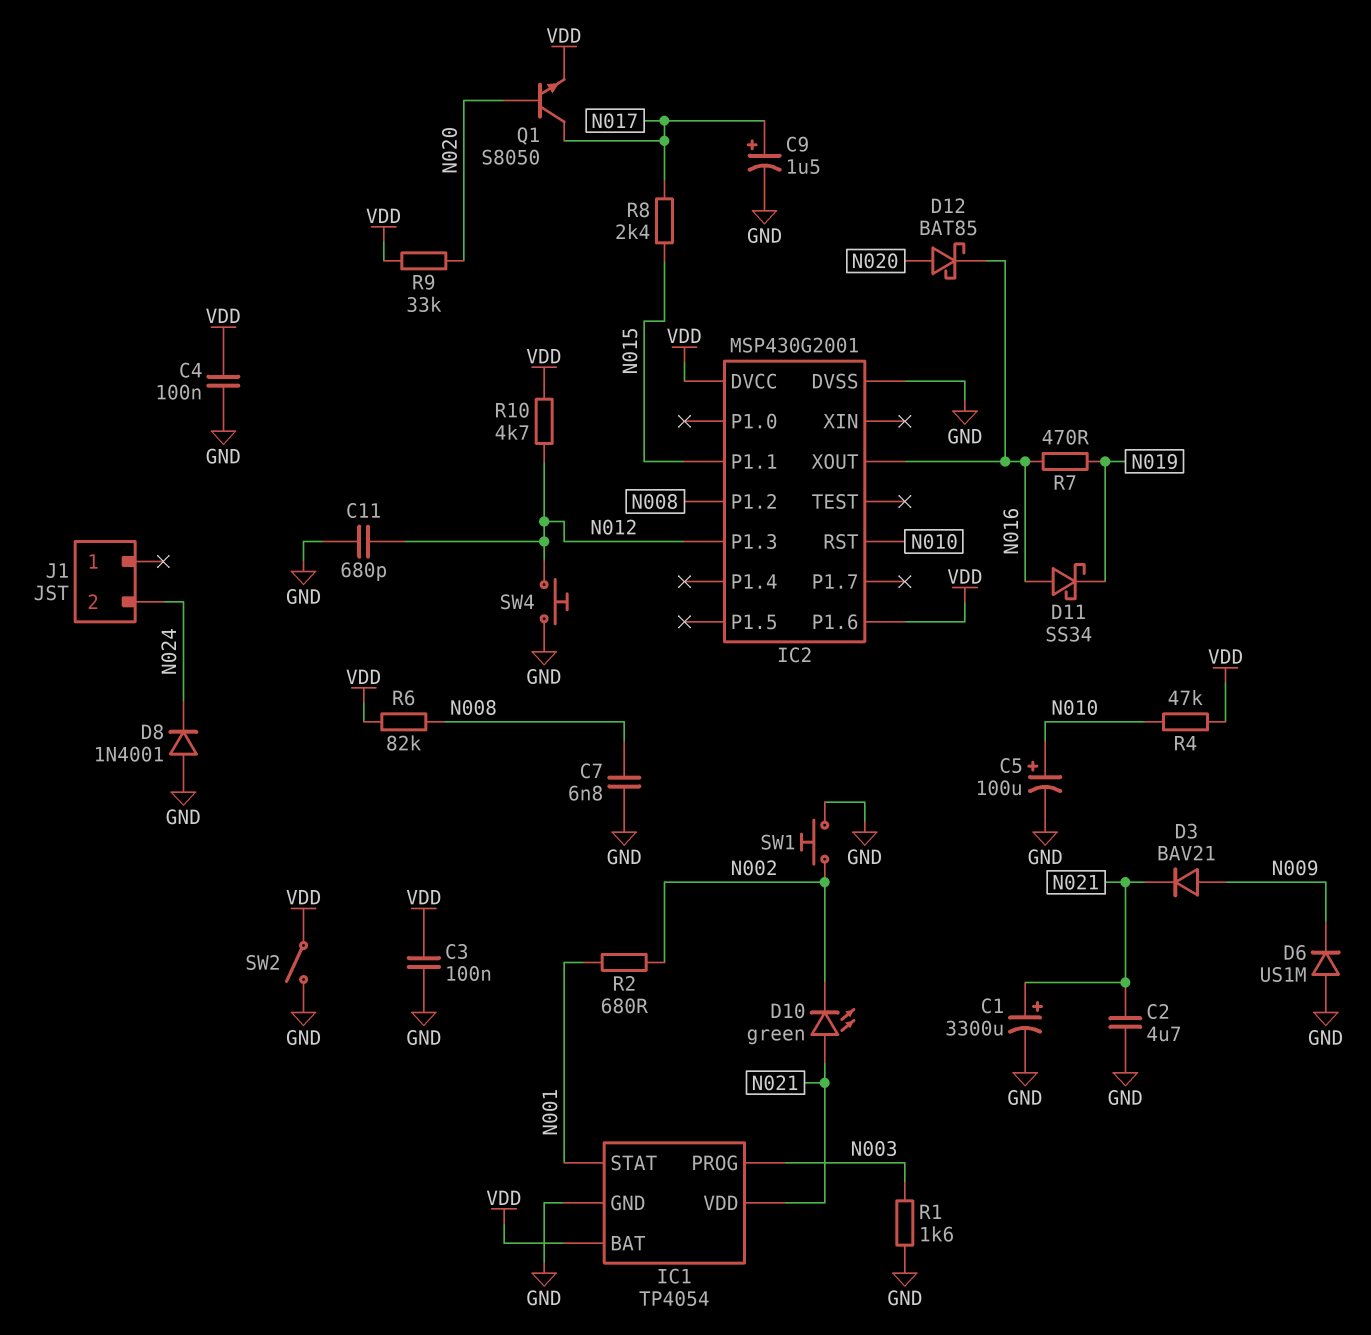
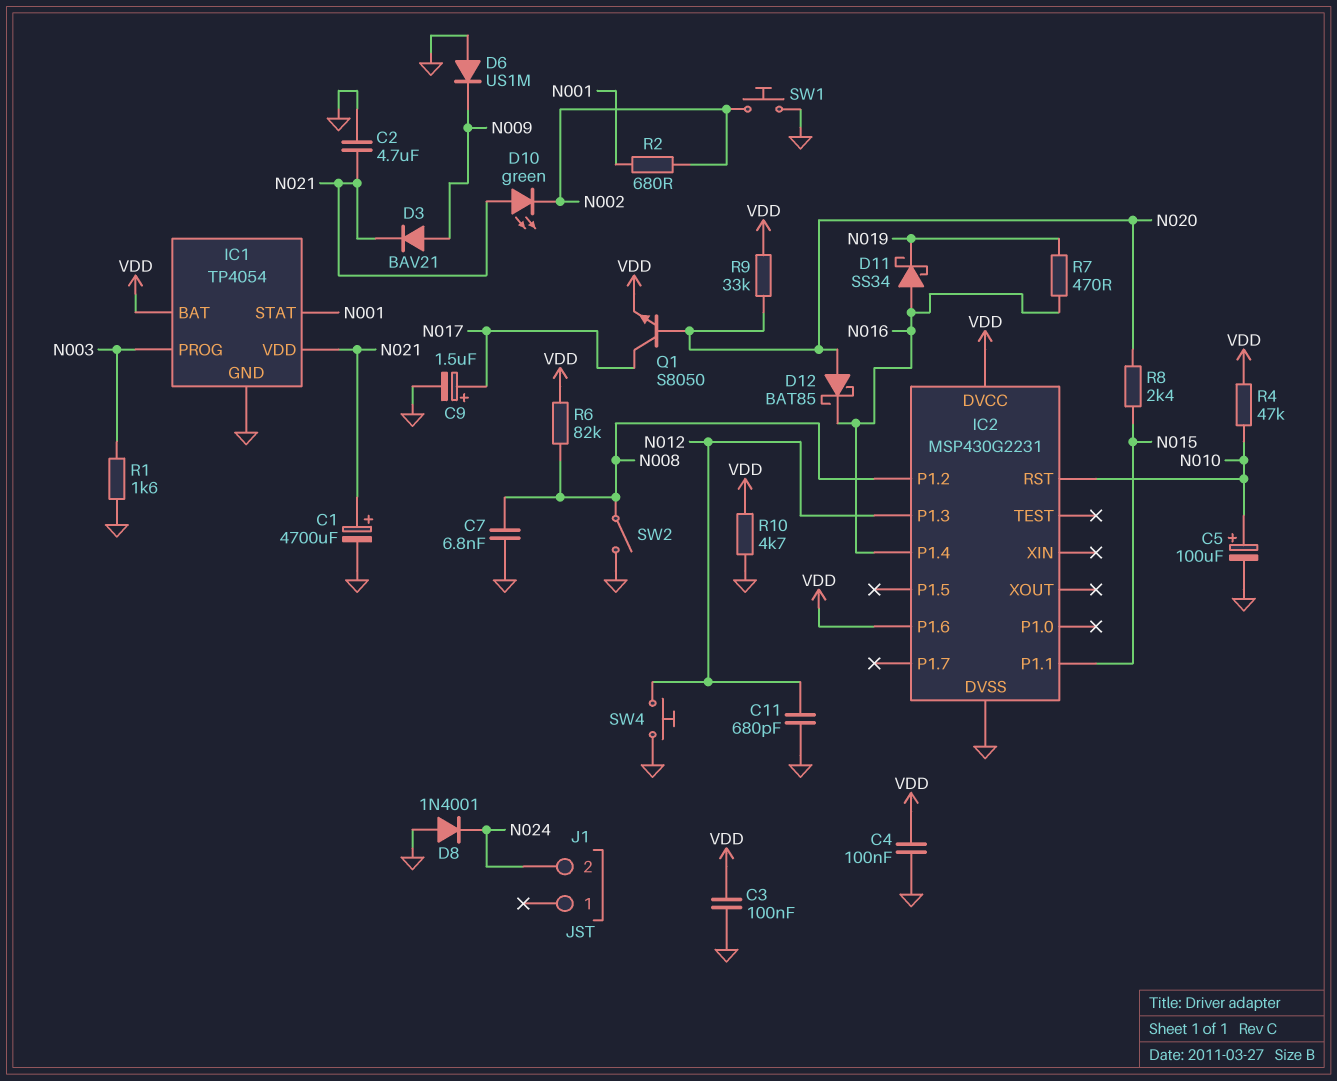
C1: 3300uF (plus N021, minus GND) -> 4700uF (plus N021, minus GND)
IC2: MSP430G2001 -> MSP430G2231
IC2 pin P1.4: none -> N016
IC2 pin XOUT: N016 -> none
R8: 2.4k (N015, N017) -> 2.4k (N015, N020)
R10: 4.7k (N012, VDD) -> 4.7k (GND, VDD)
SW2: switch (GND, VDD) -> switch (GND, N008)

